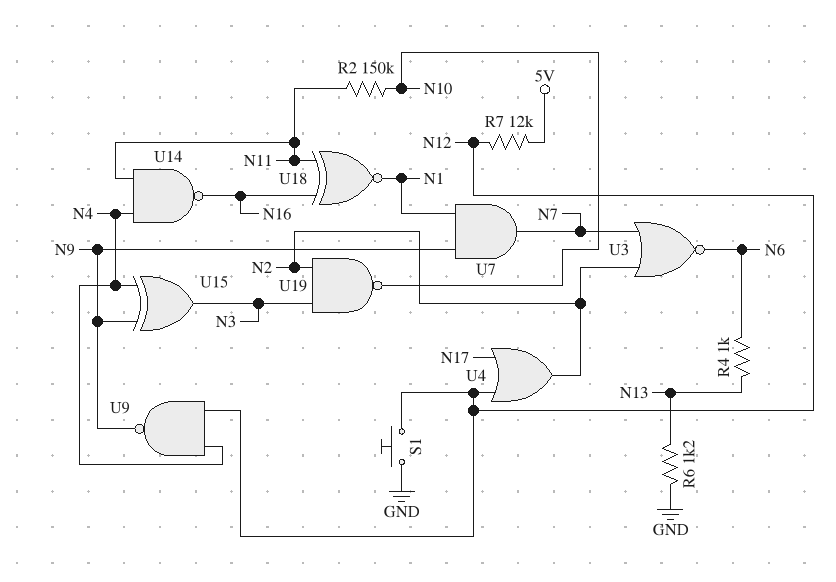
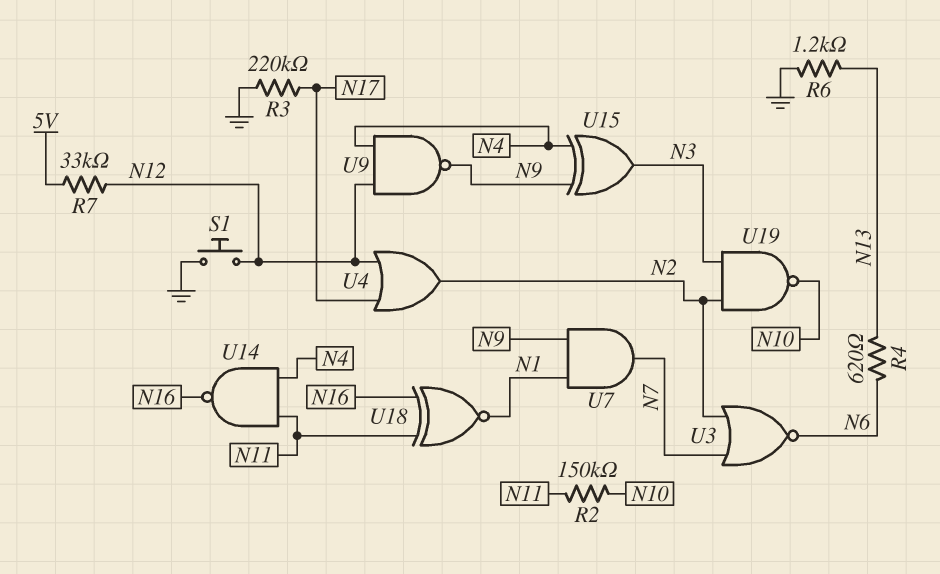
R3: none -> 220k (GND, N17)
R4: 1k (N6, N13) -> 620 (N6, N13)
R7: 12k (5V, N12) -> 33k (5V, N12)

